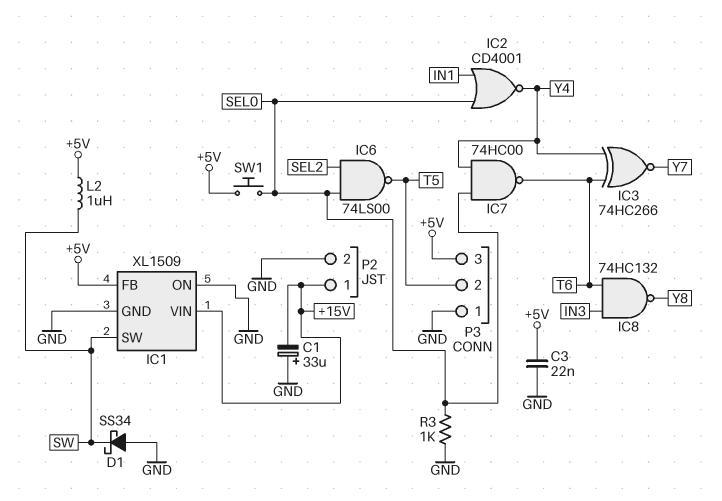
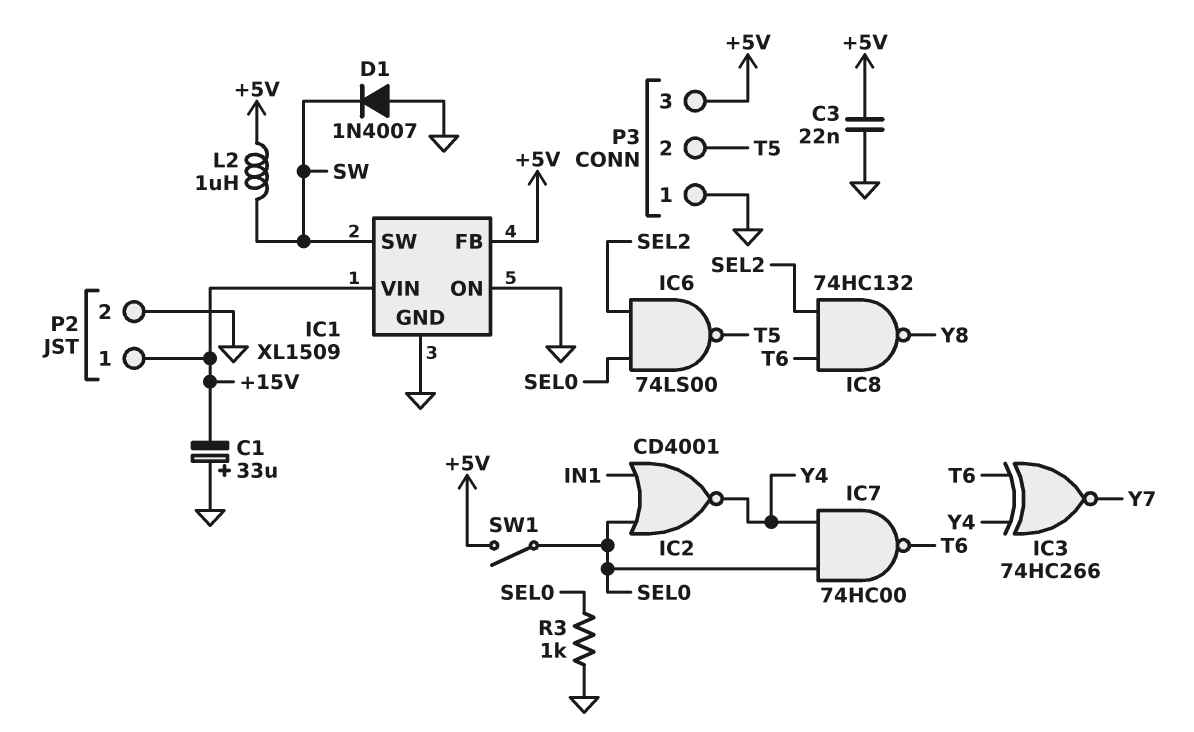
D1: schottky SS34 (A GND, K SW) -> diode 1N4007 (A GND, K SW)
IC8: NAND 74HC132 (in IN3, in T6, out Y8) -> NAND 74HC132 (in SEL2, in T6, out Y8)
SW1: button (+5V, SEL0) -> switch (+5V, SEL0)

